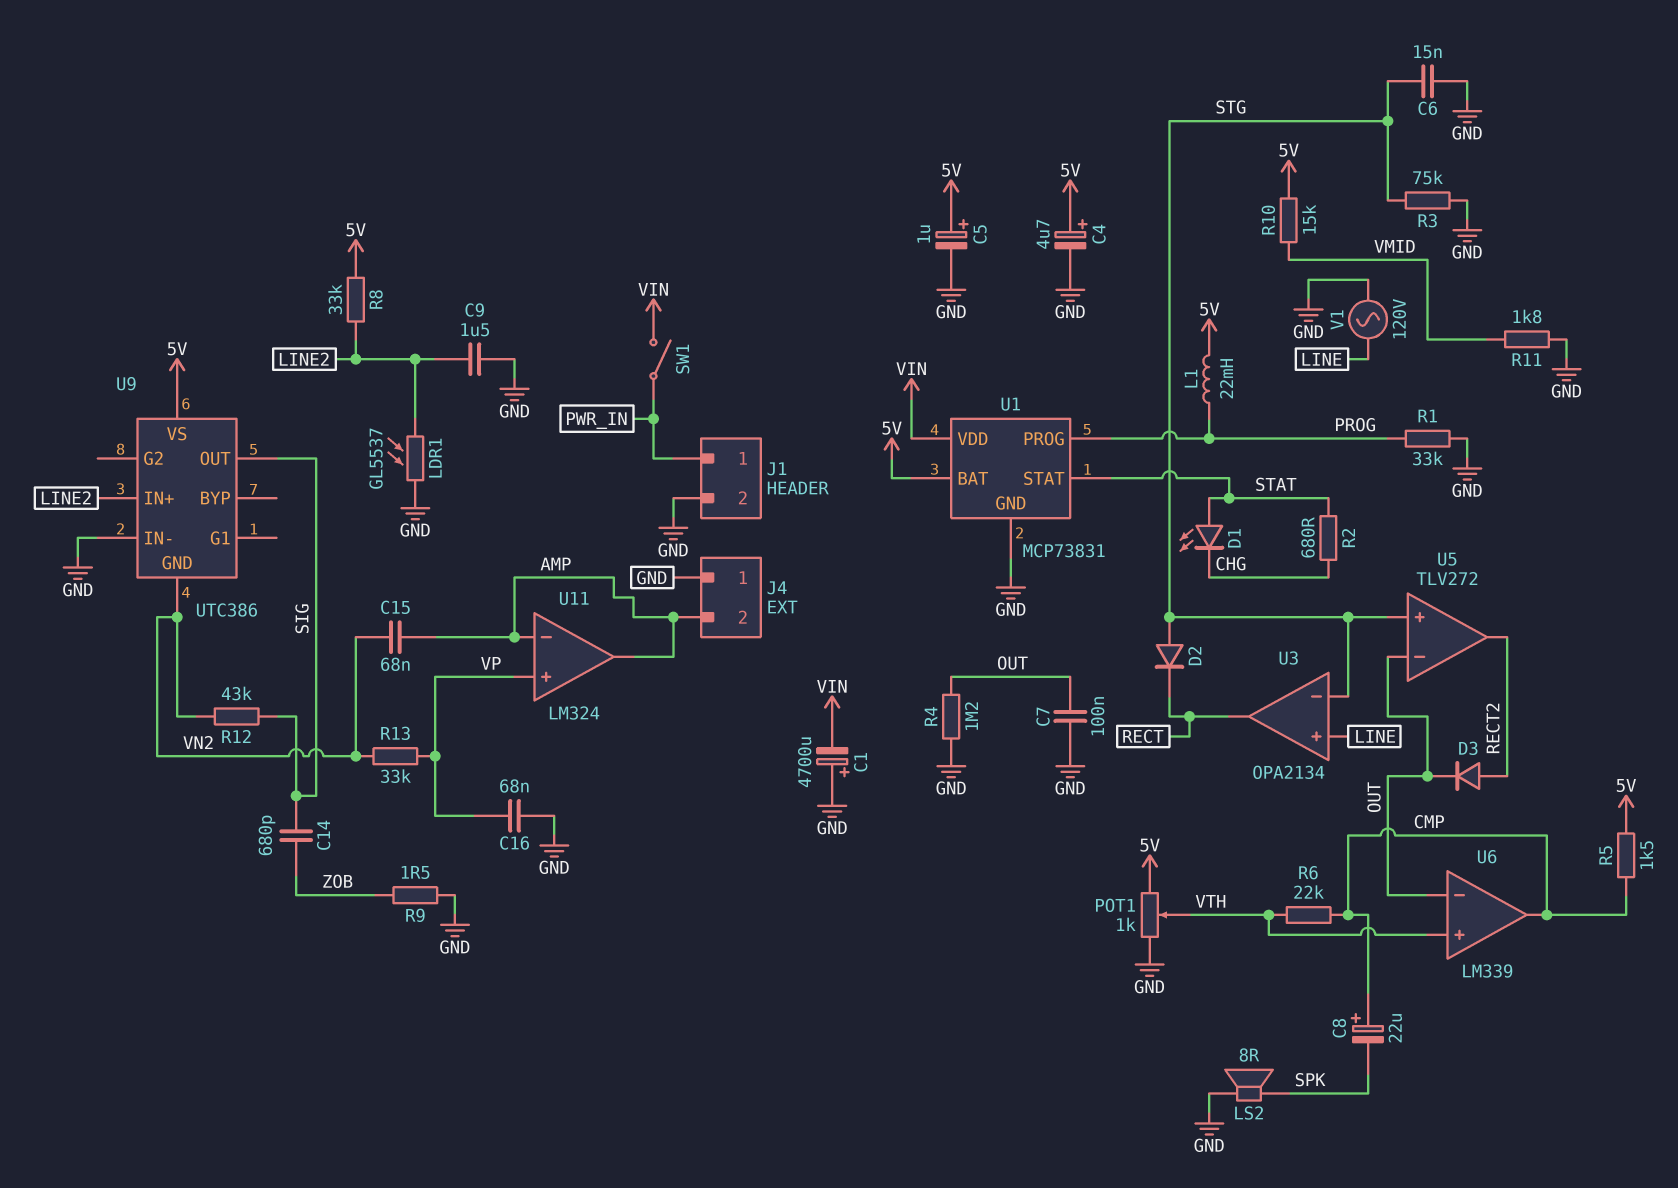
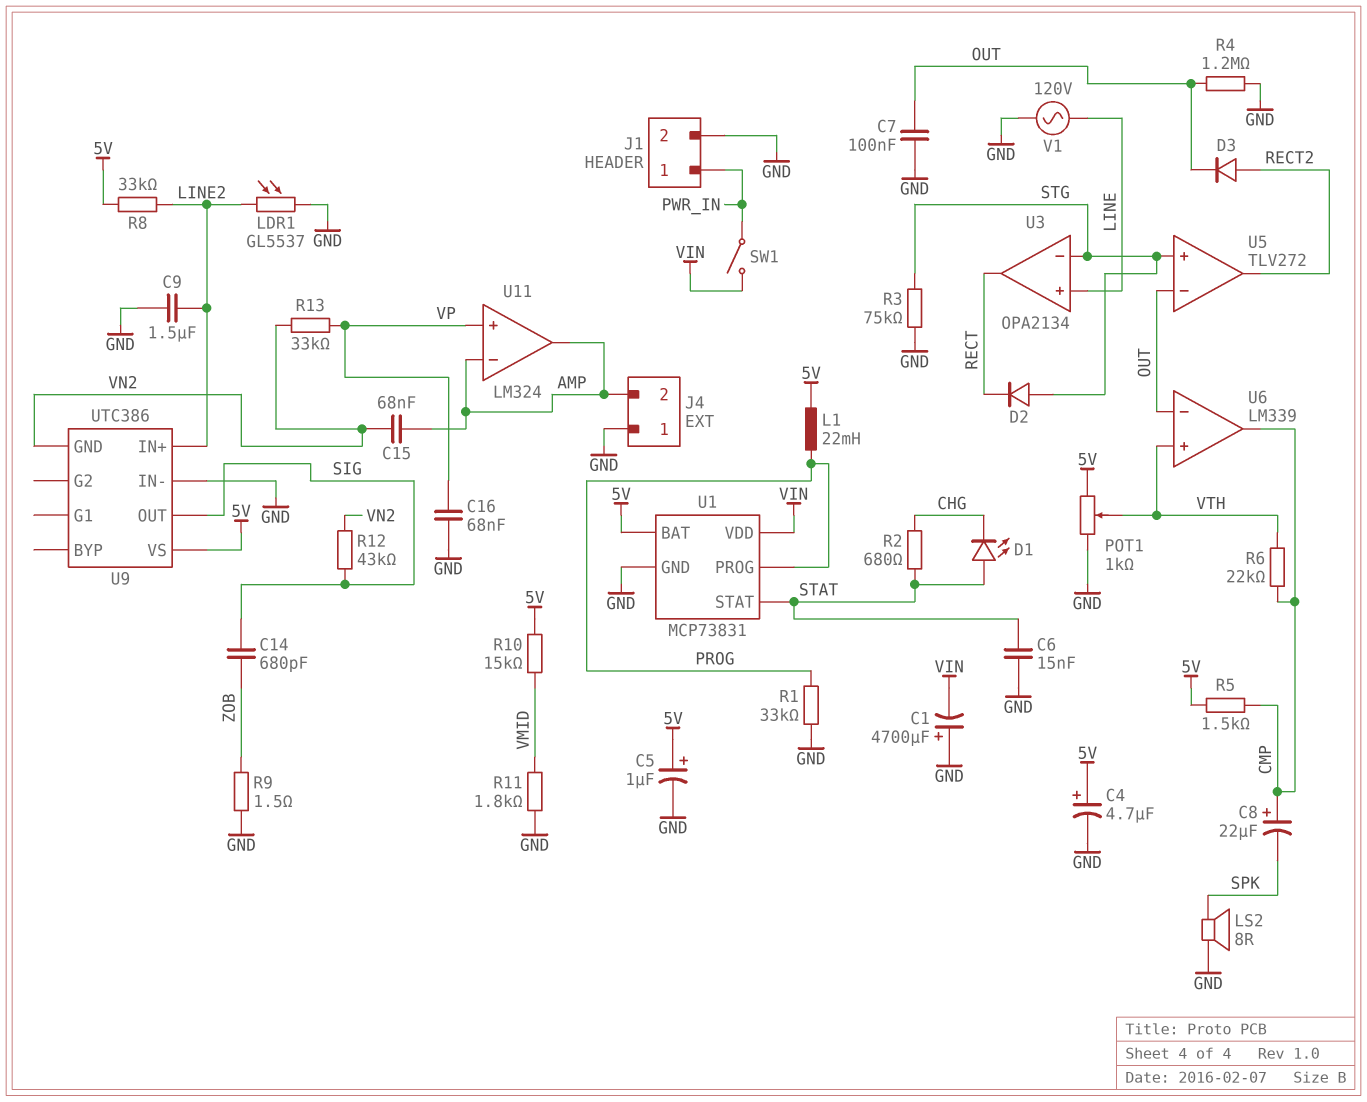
C6: 15nF (GND, STG) -> 15nF (GND, STAT)

